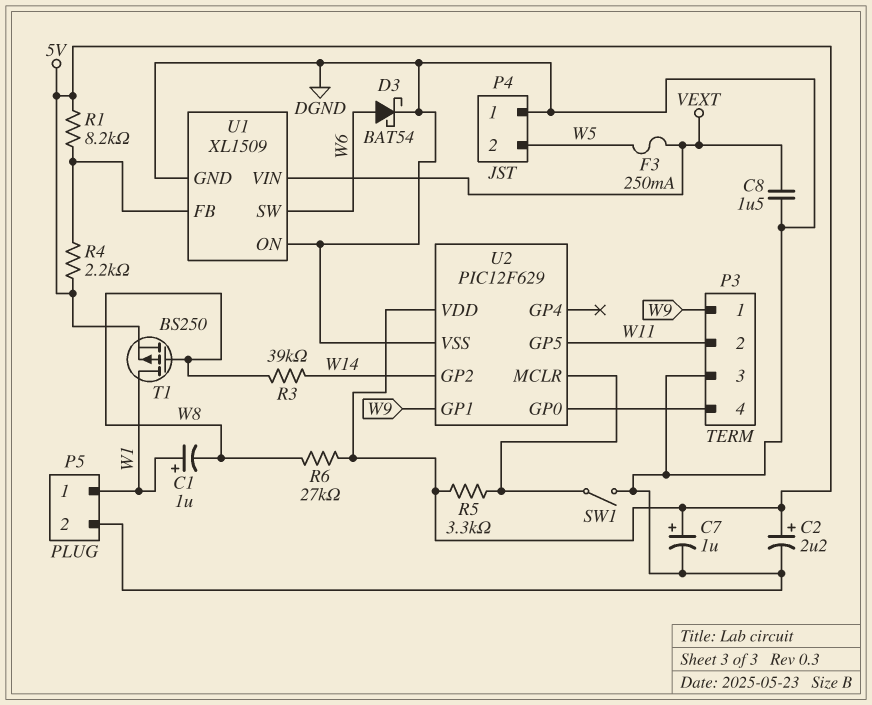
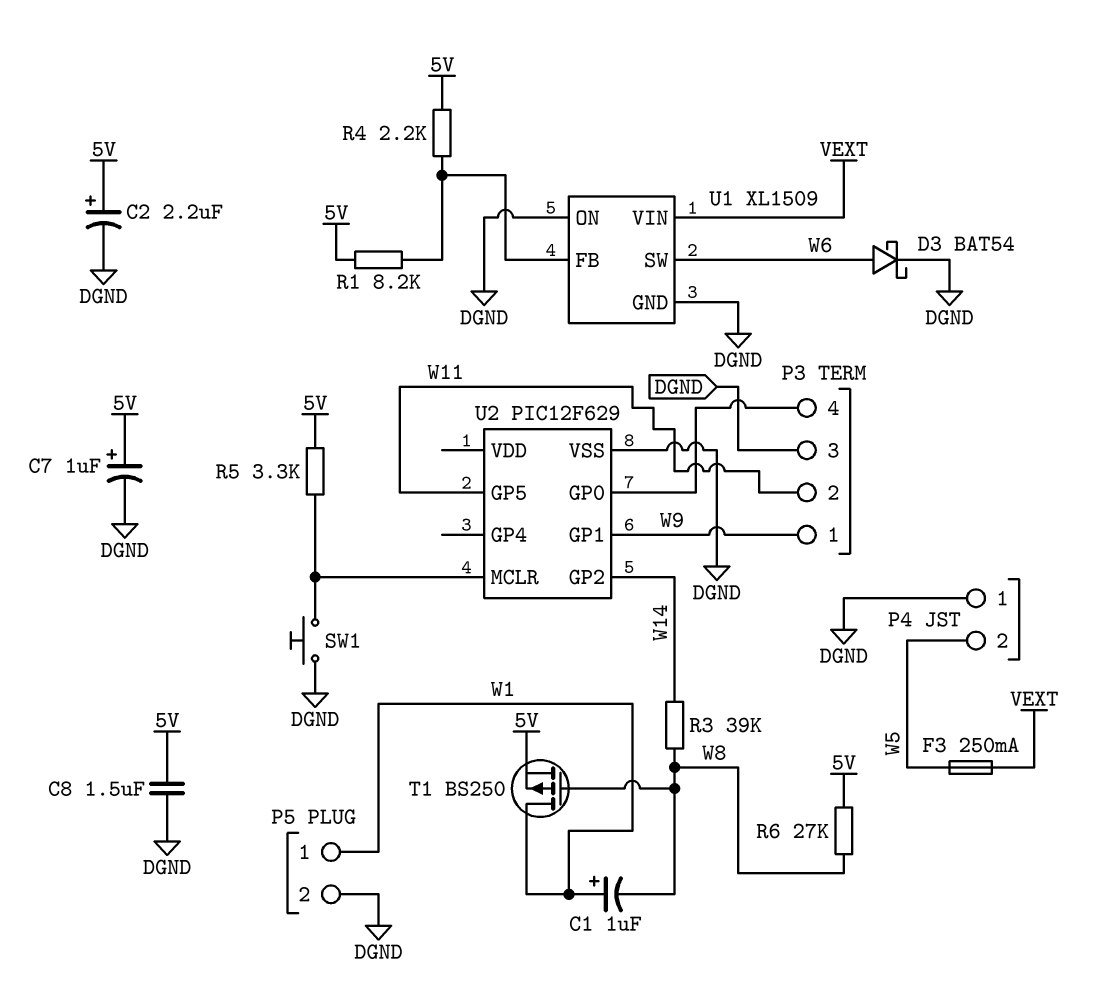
C8: 1.5uF (DGND, VEXT) -> 1.5uF (5V, DGND)
SW1: switch (DGND, U2/MCLR) -> button (DGND, U2/MCLR)
U2 pin VDD: 5V -> none

